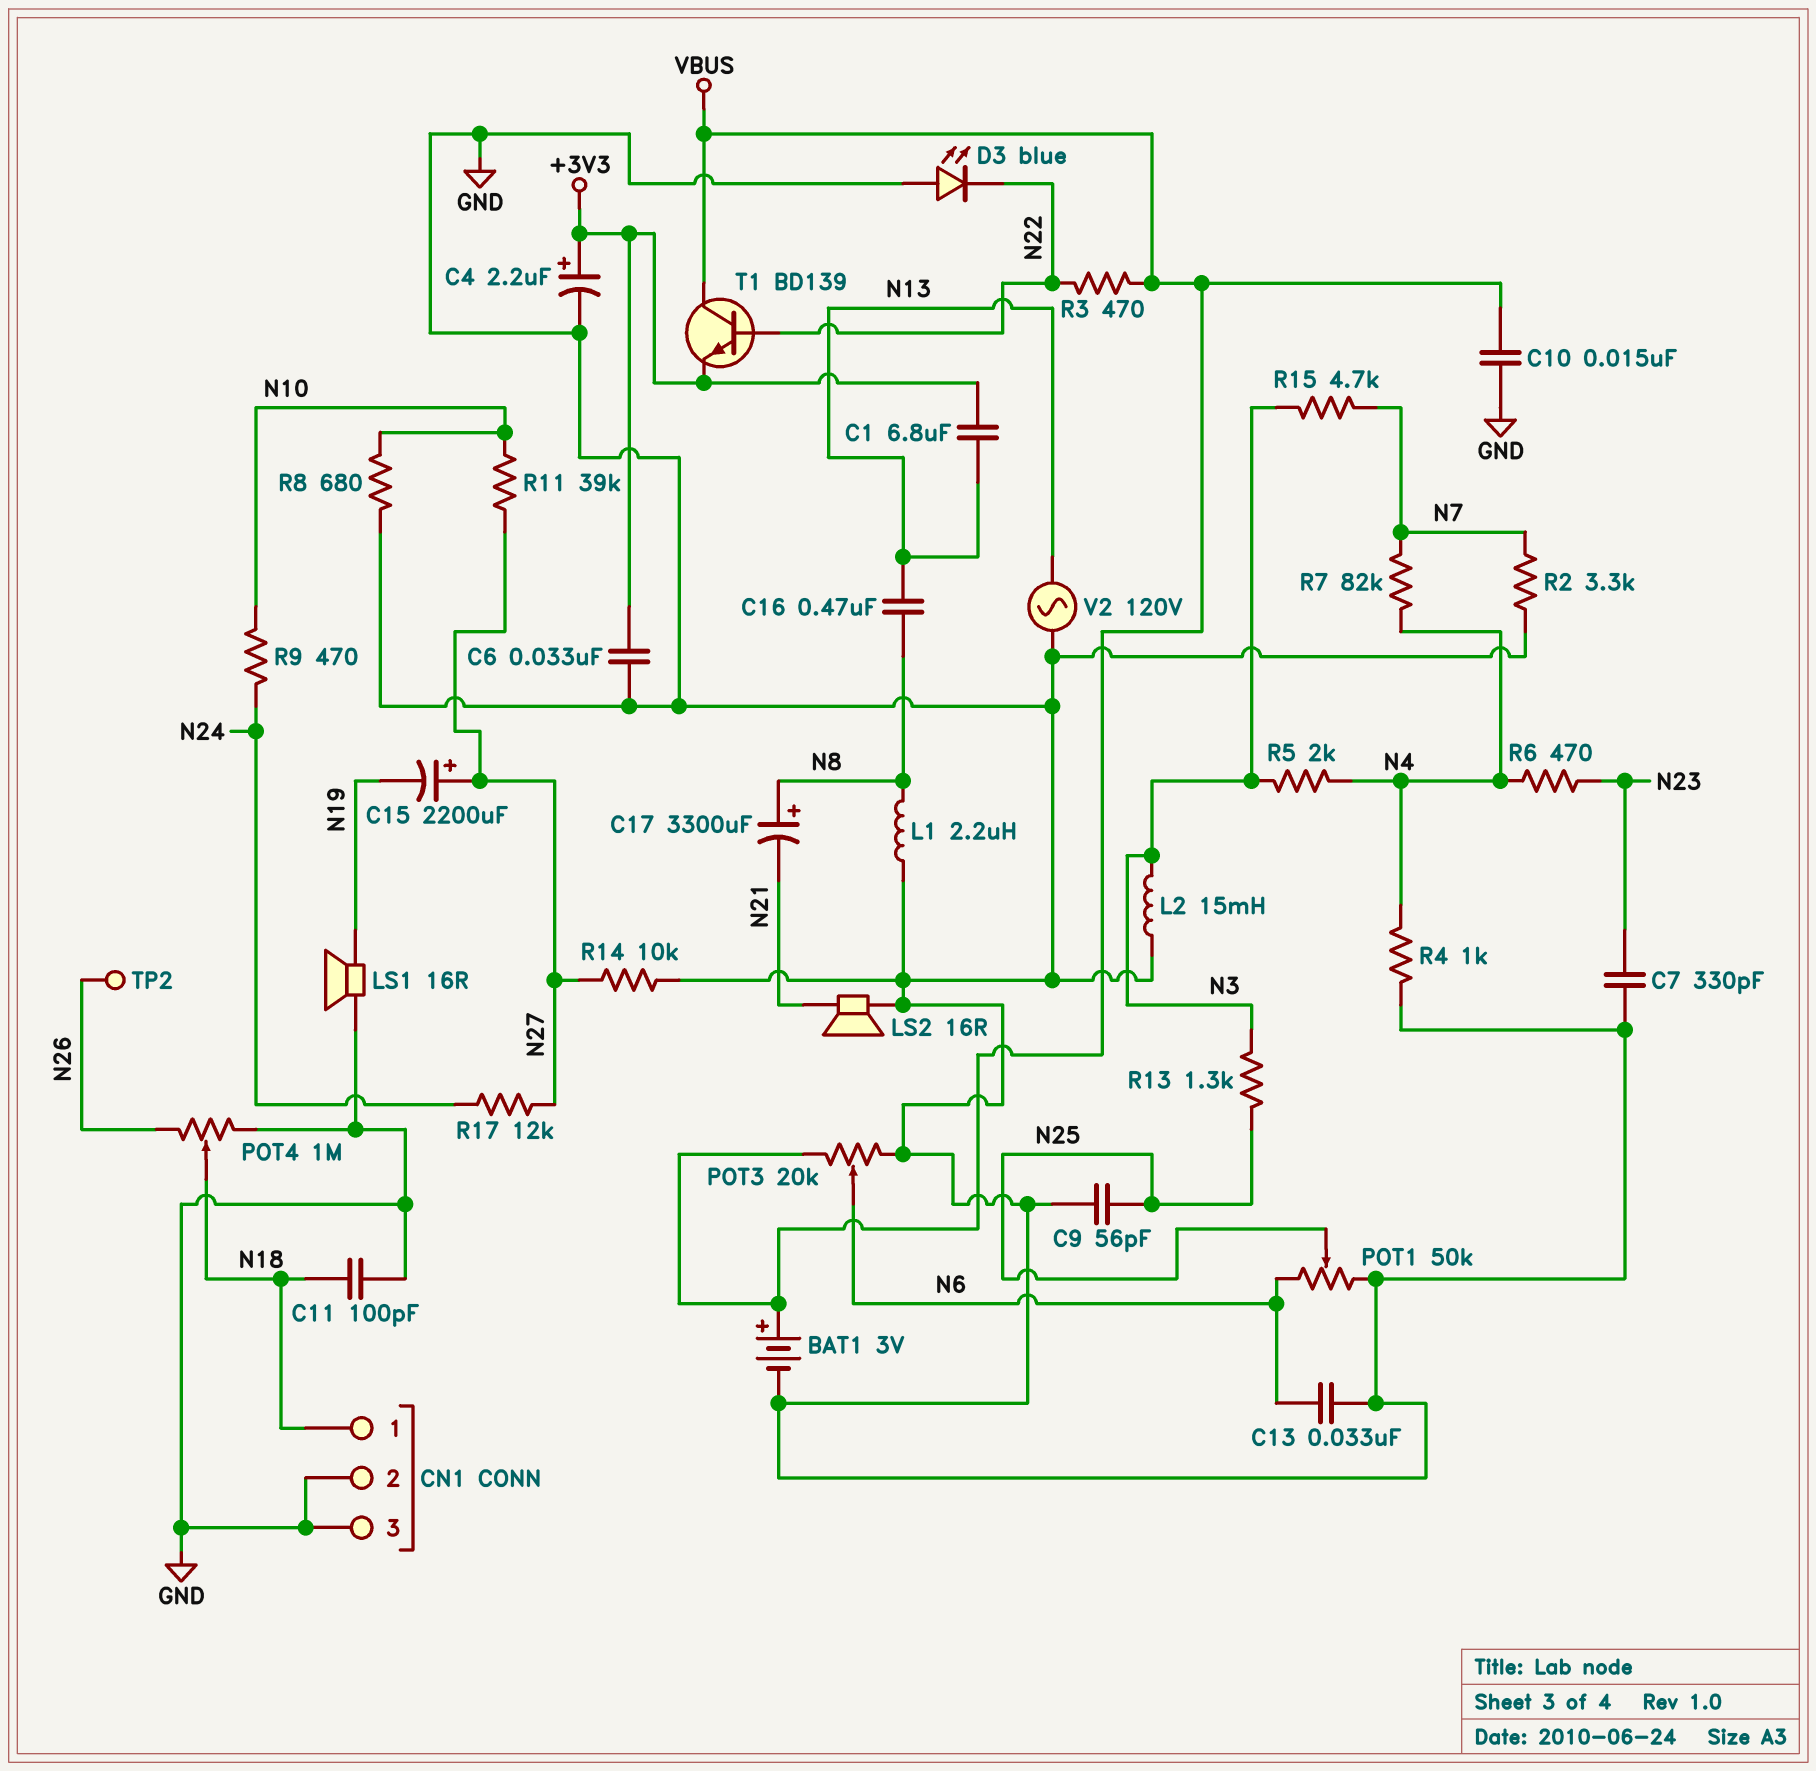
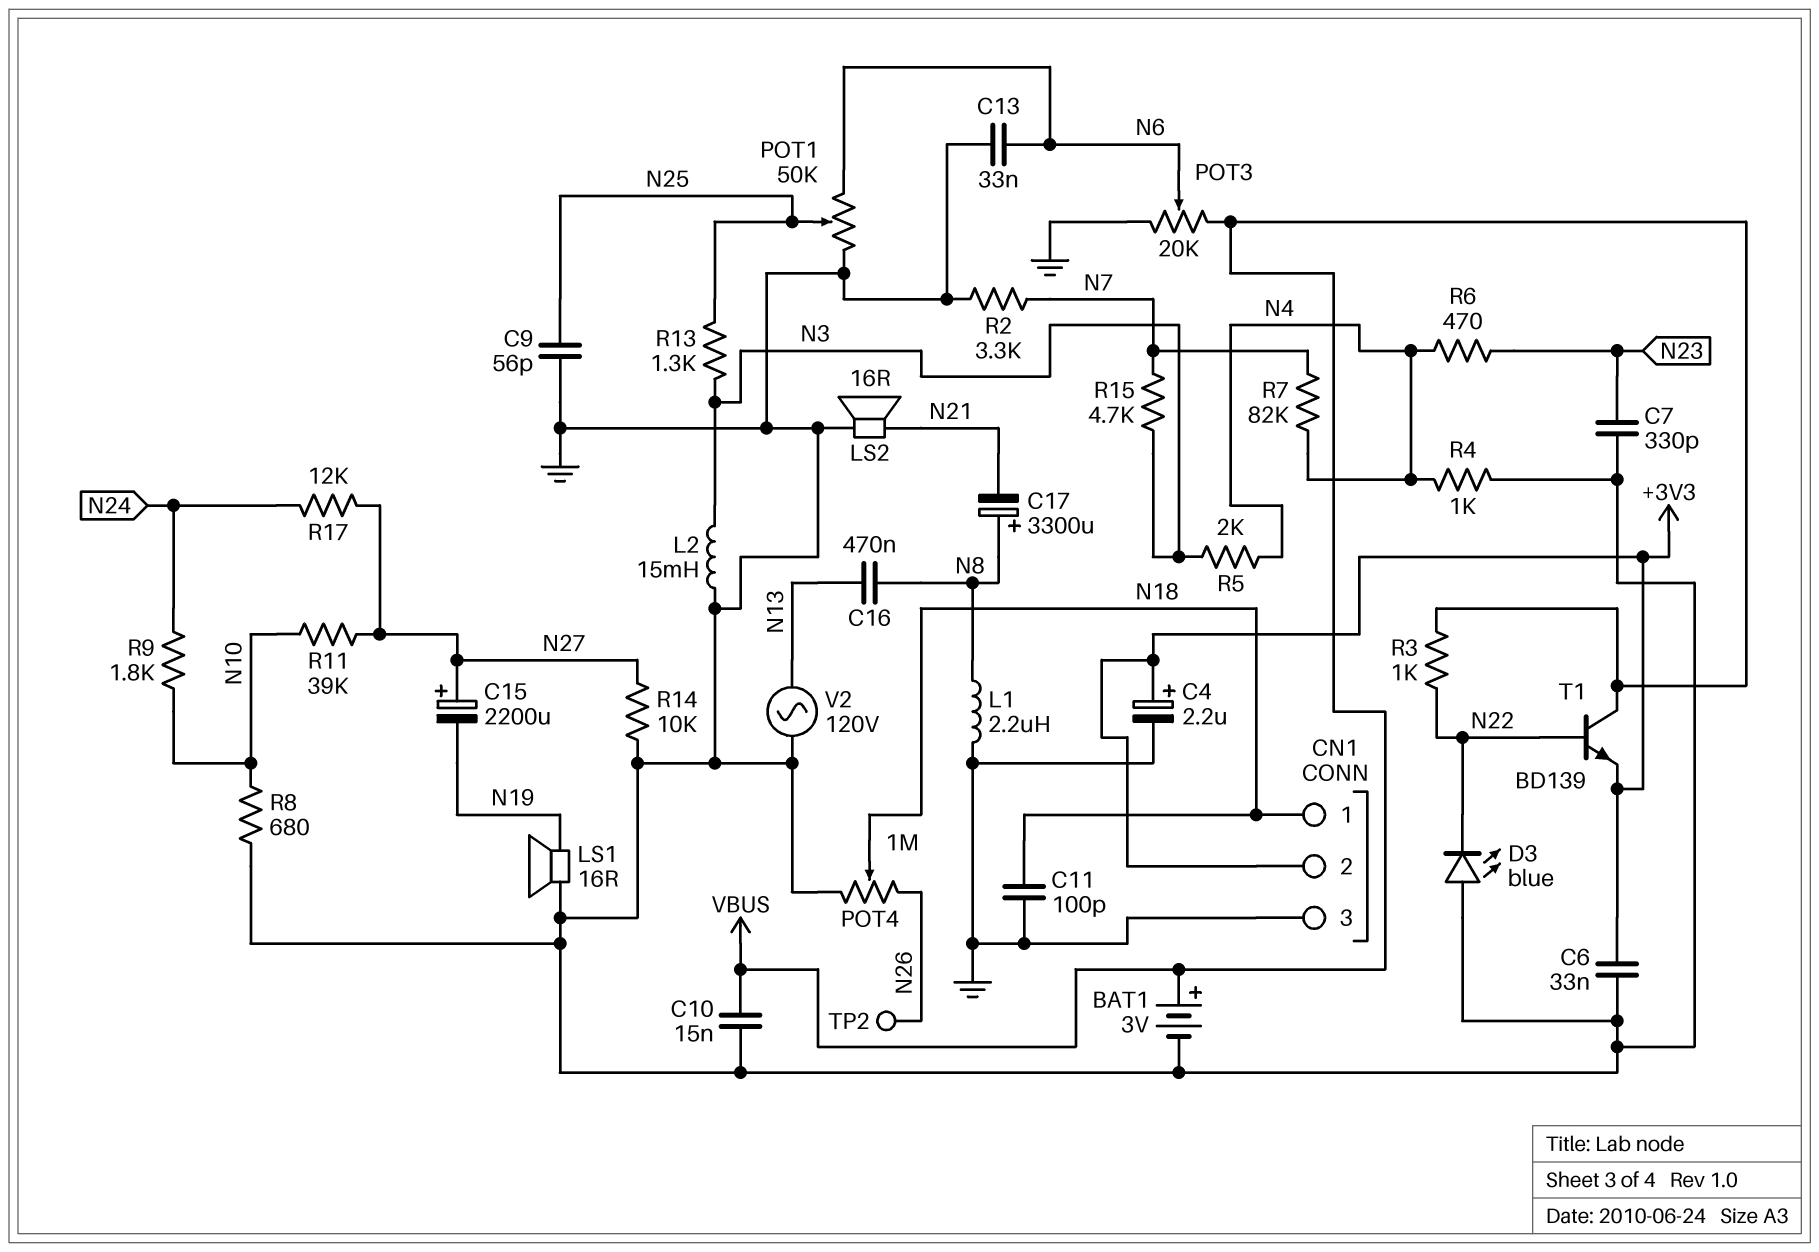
C1: 6.8uF (+3V3, N13) -> none
CN1 pin 2: GND -> +3V3
R3: 470 (N22, VBUS) -> 1k (N22, VBUS)
R9: 470 (N10, N24) -> 1.8k (N10, N24)

